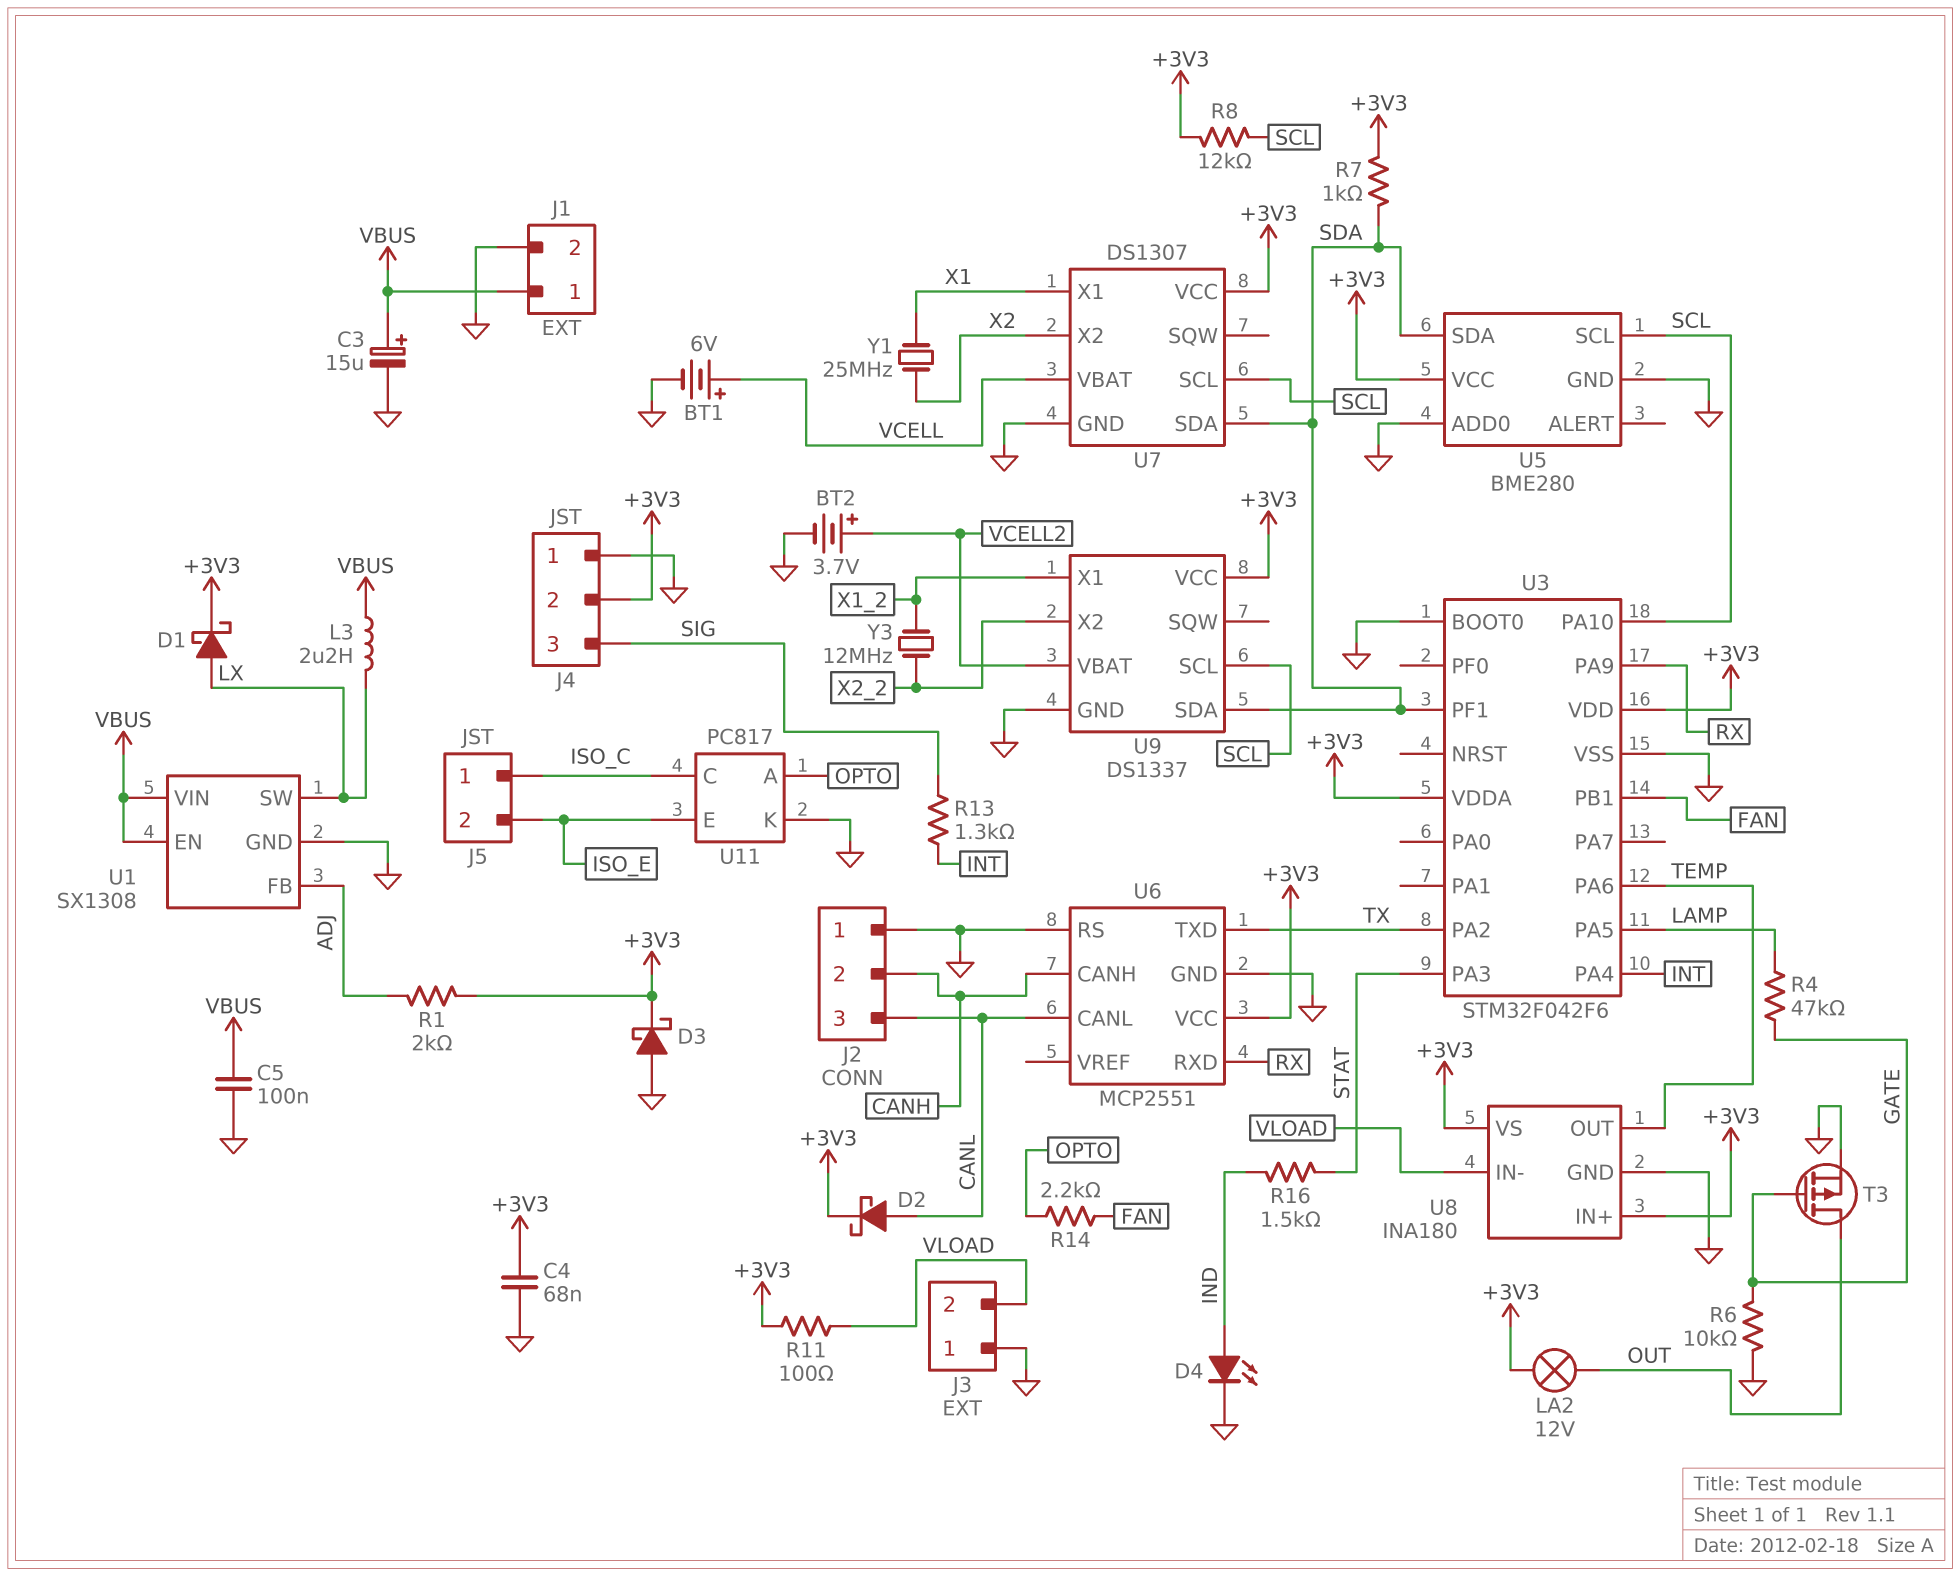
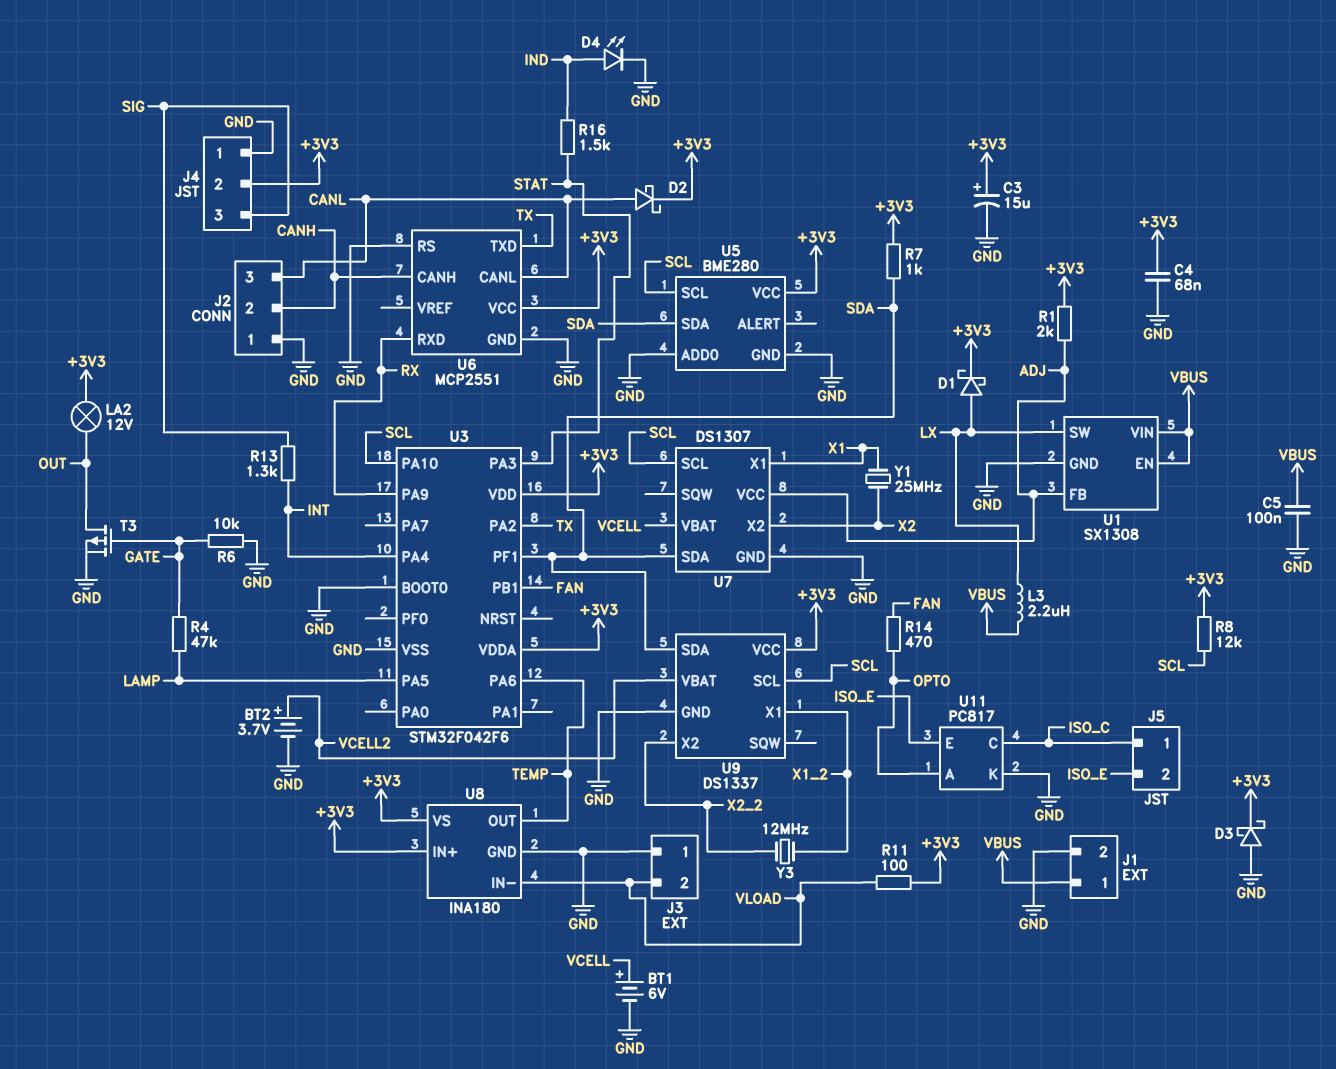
C3: 15uF (plus VBUS, minus GND) -> 15uF (plus +3V3, minus GND)
R14: 2.2k (FAN, OPTO) -> 470 (FAN, OPTO)
U7 pin VCC: +3V3 -> ADJ

